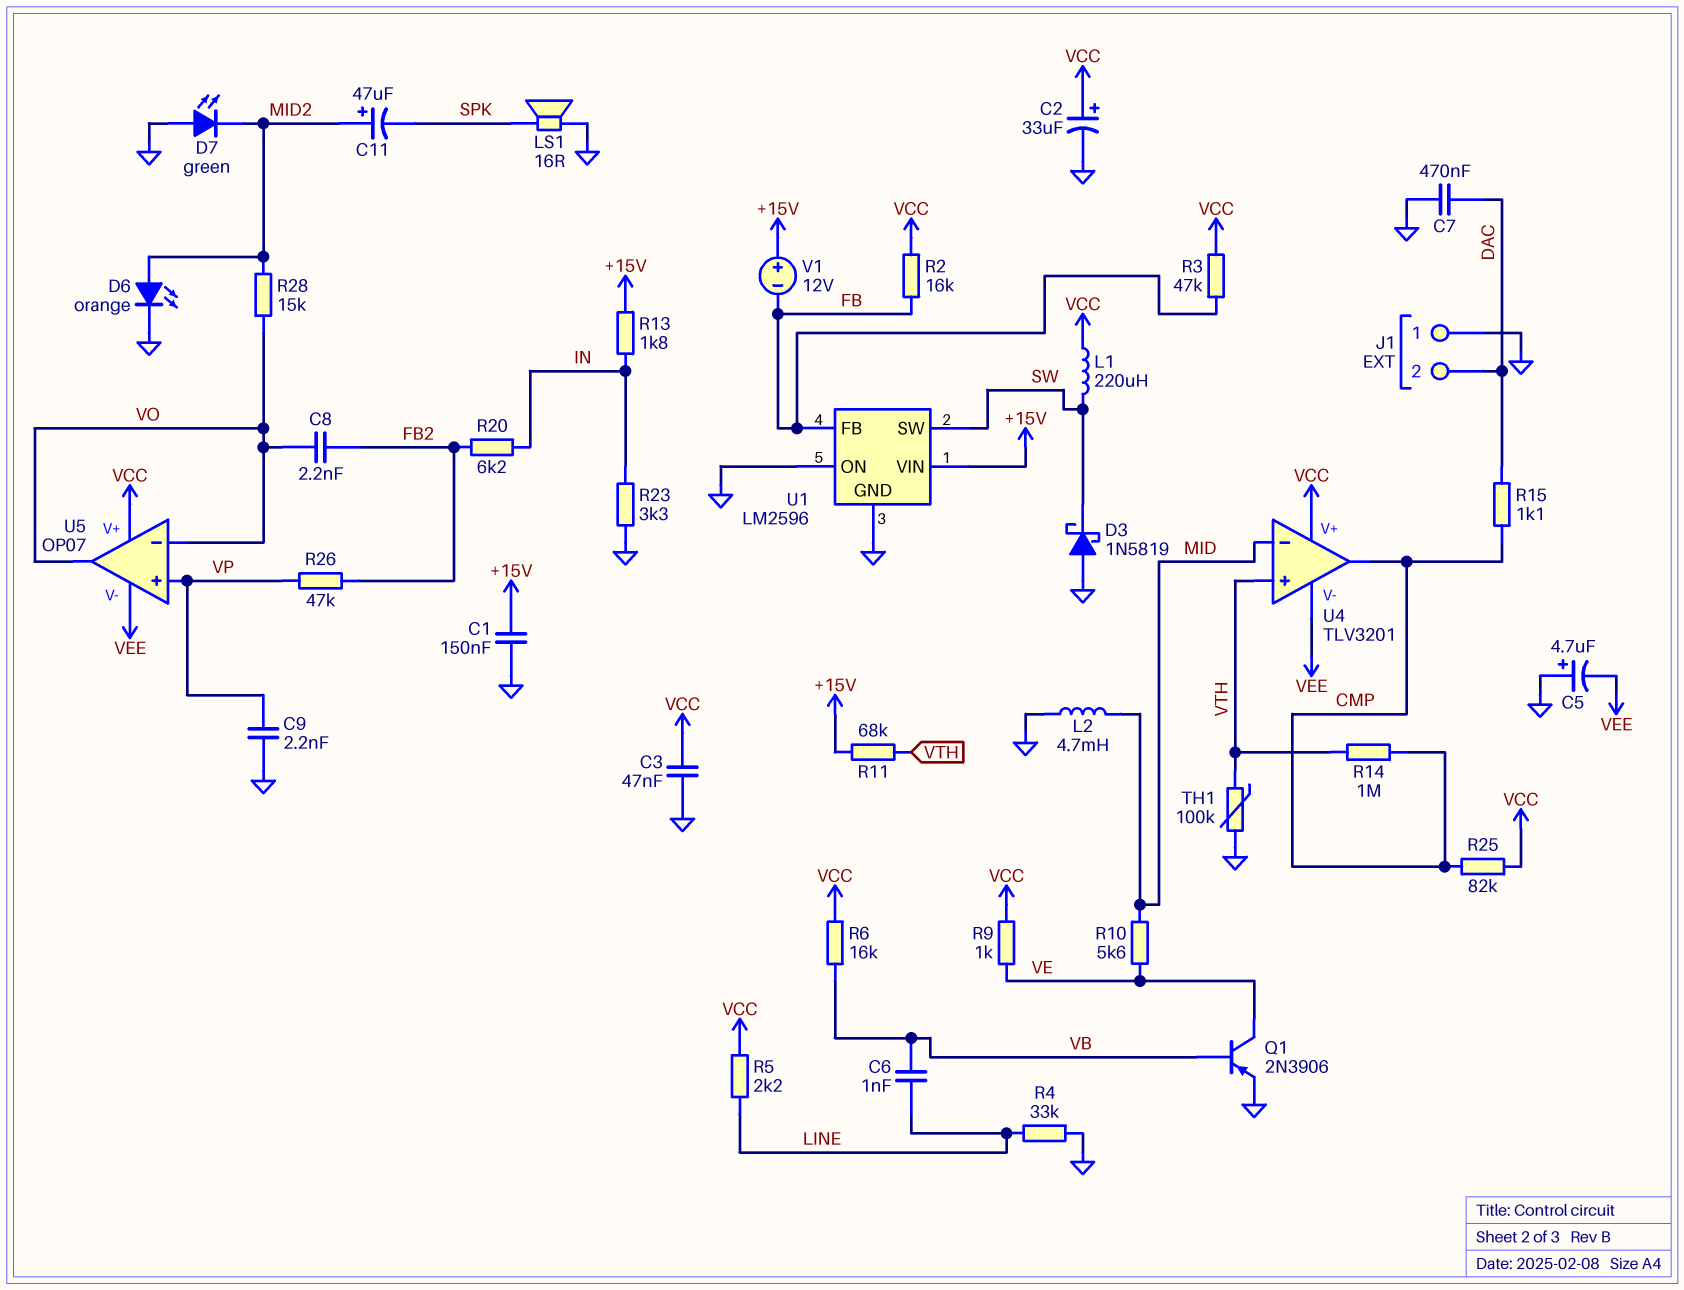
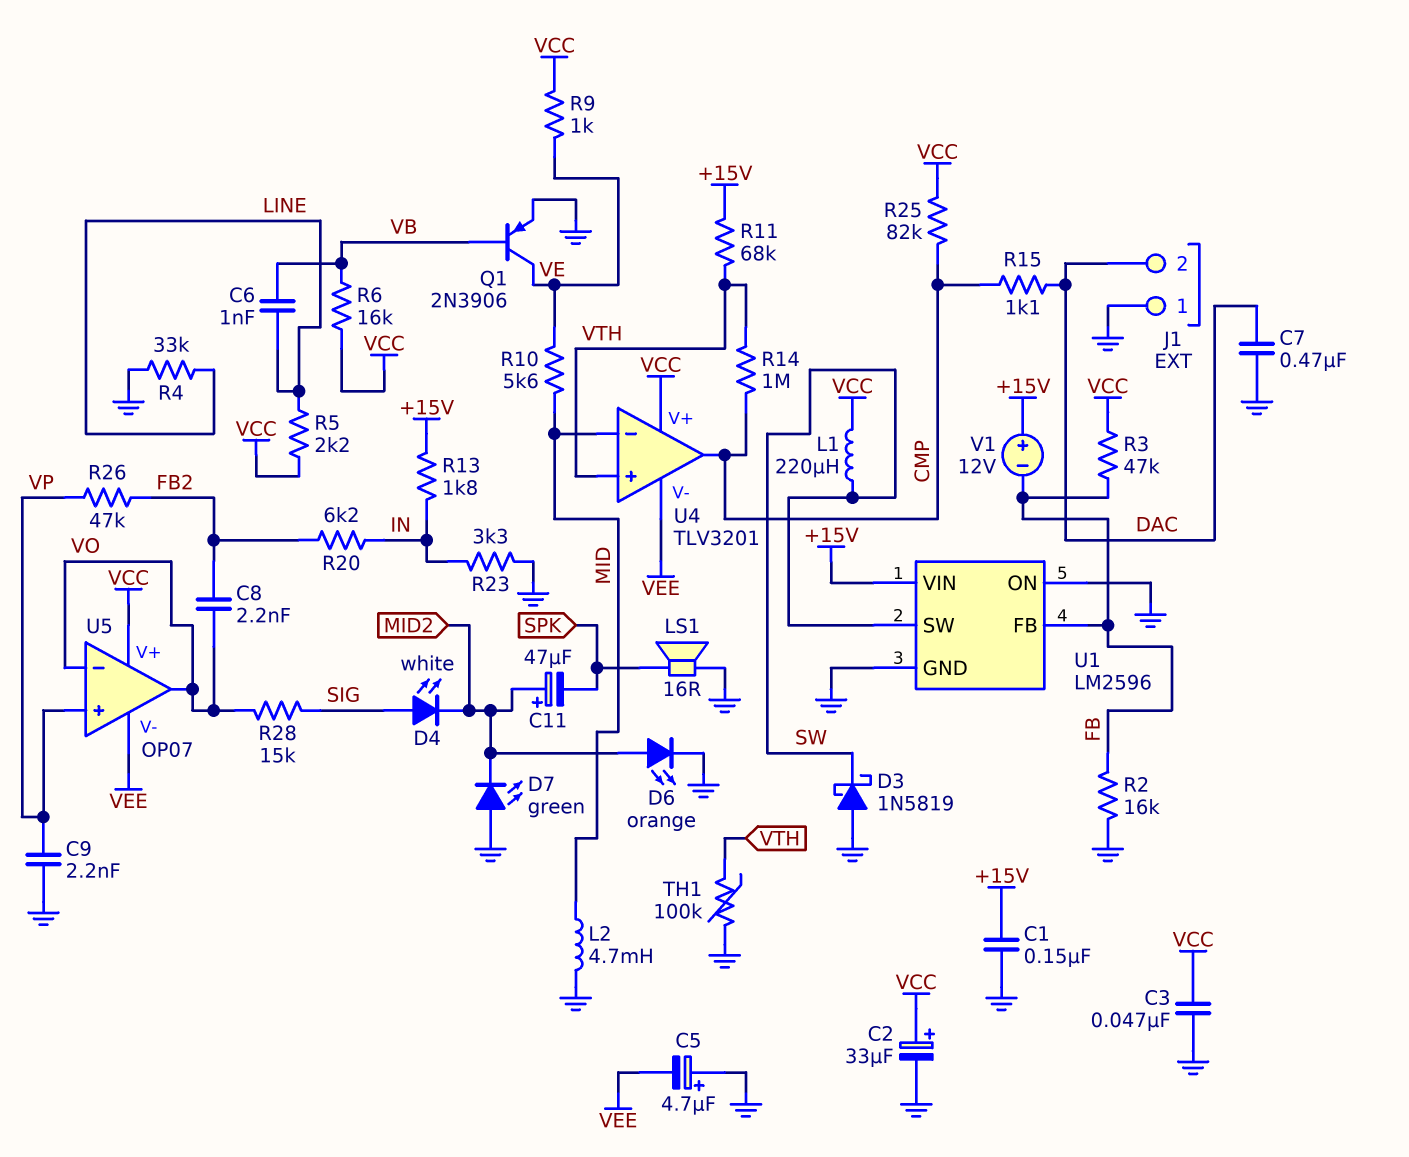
D4: none -> LED white (A SIG, K MID2)
R2: 16k (FB, VCC) -> 16k (FB, GND)
R28: 15k (MID2, VO) -> 15k (SIG, VO)

